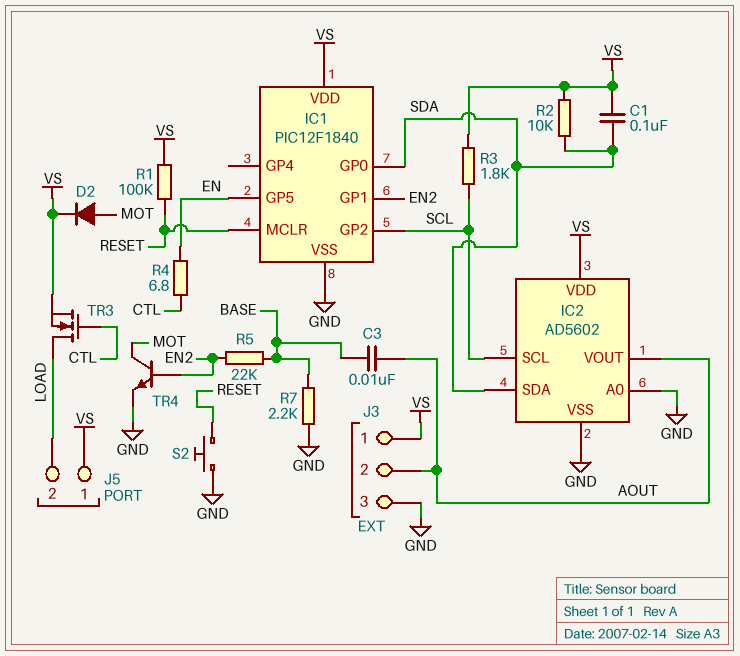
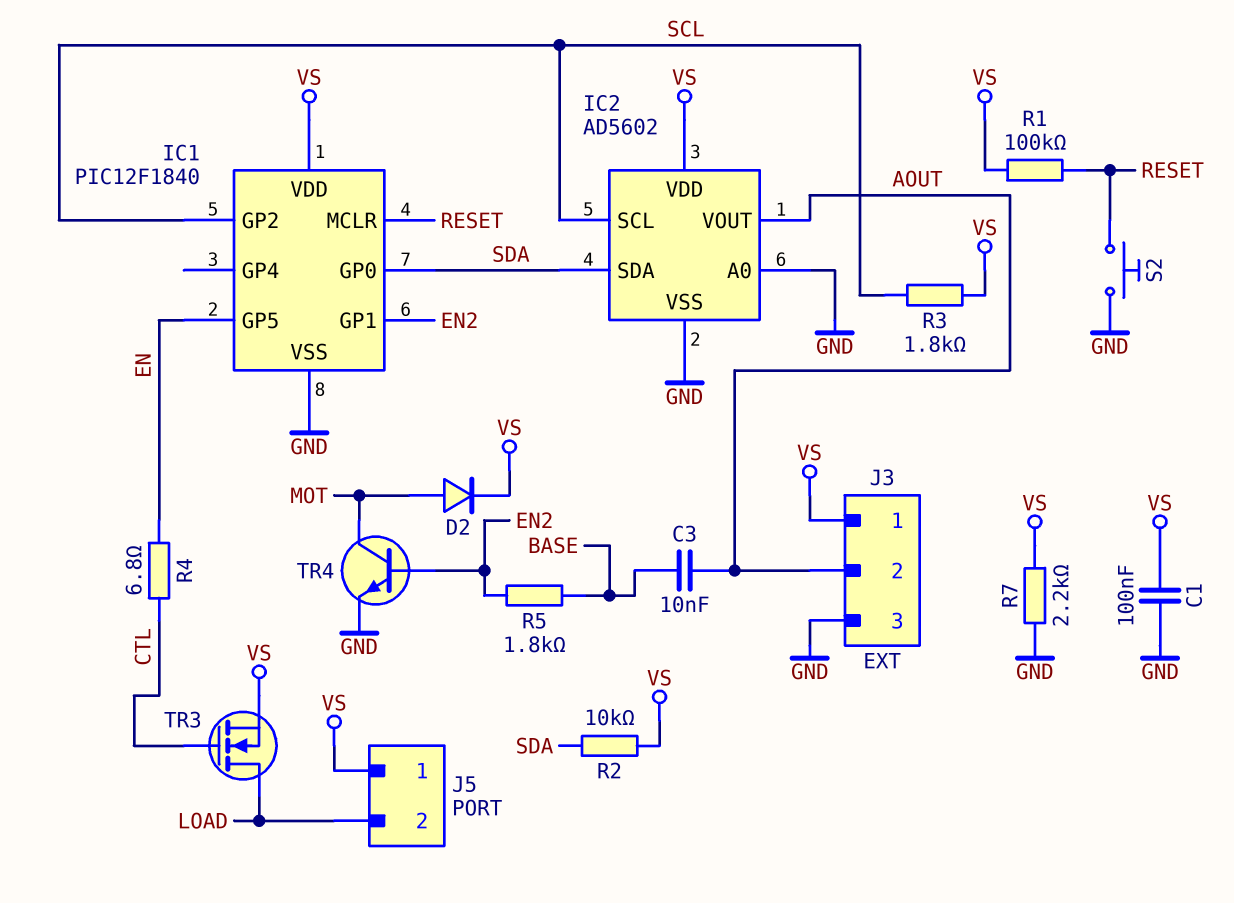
C1: 100nF (SDA, VS) -> 100nF (GND, VS)
R5: 22k (BASE, EN2) -> 1.8k (BASE, EN2)
R7: 2.2k (BASE, GND) -> 2.2k (GND, VS)

